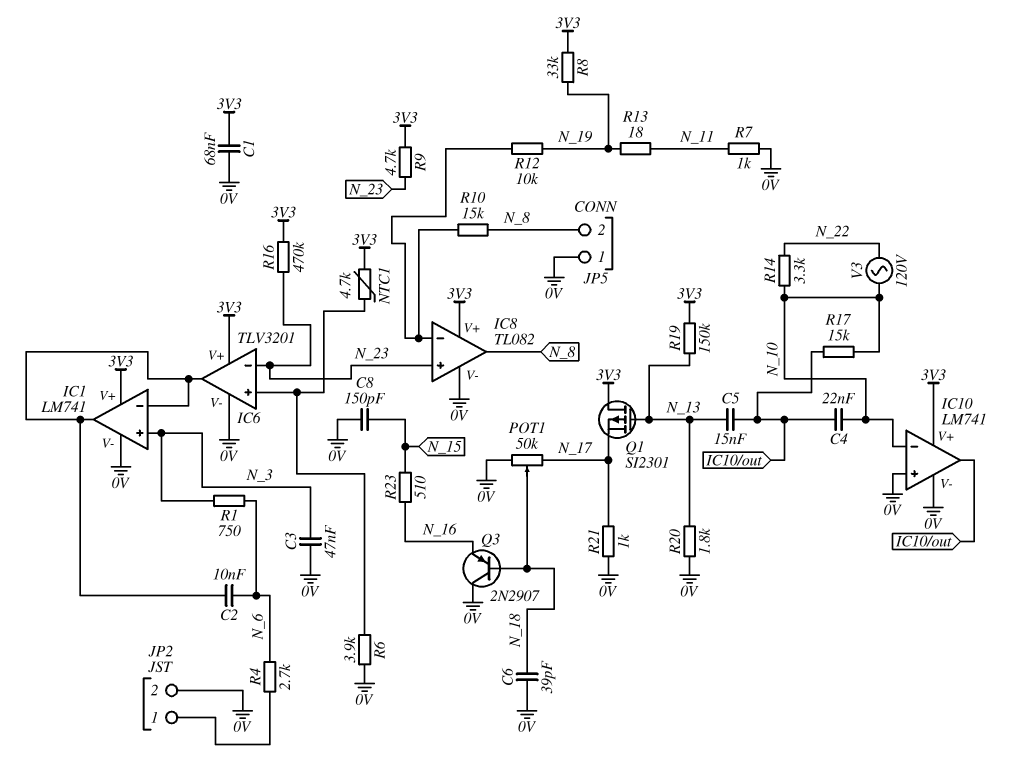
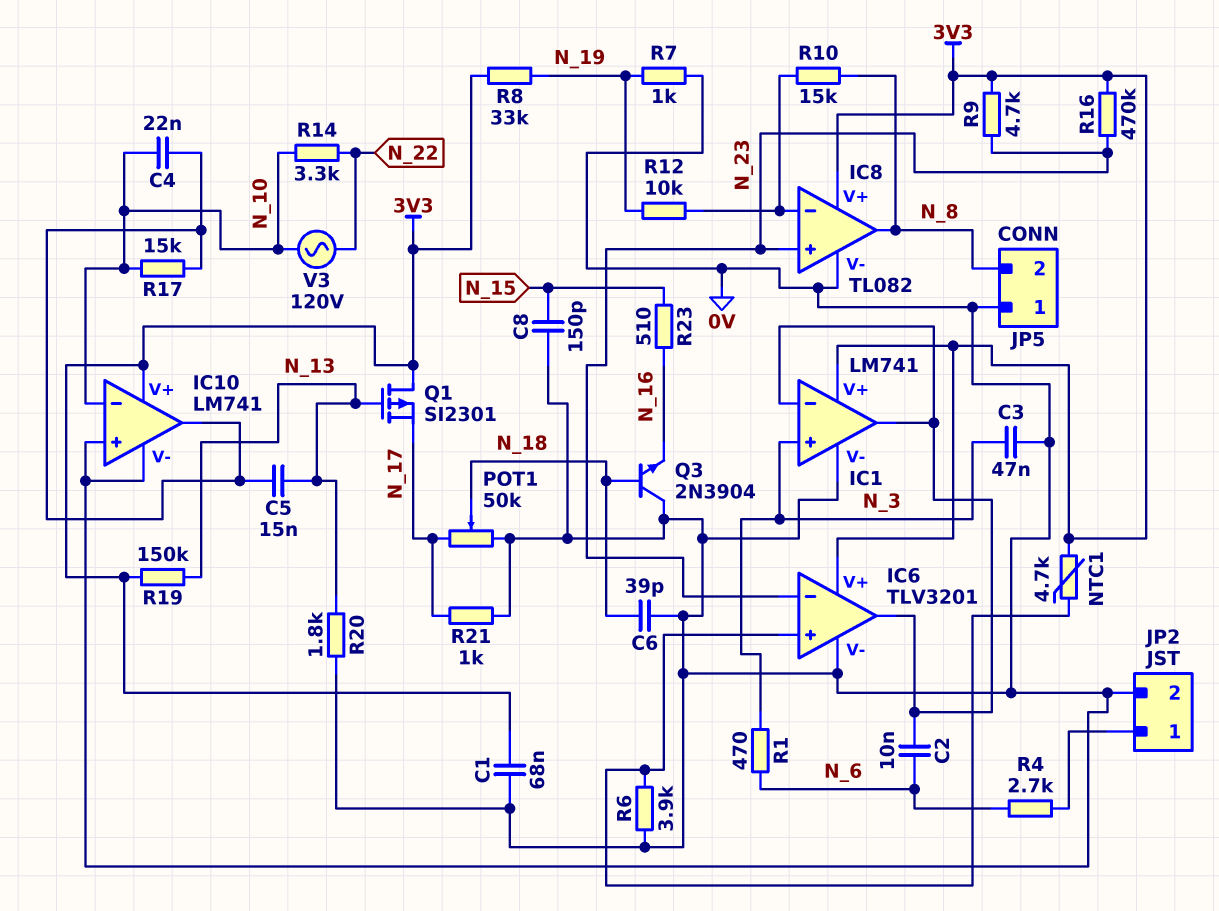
Q3: PNP 2N2907 (B N_18, C 0V, E N_16) -> NPN 2N3904 (B N_18, C 0V, E N_16)
R1: 750 (N_3, N_6) -> 470 (N_3, N_6)
R7: 1k (0V, N_11) -> 1k (0V, N_19)
R13: 18 (N_11, N_19) -> none

